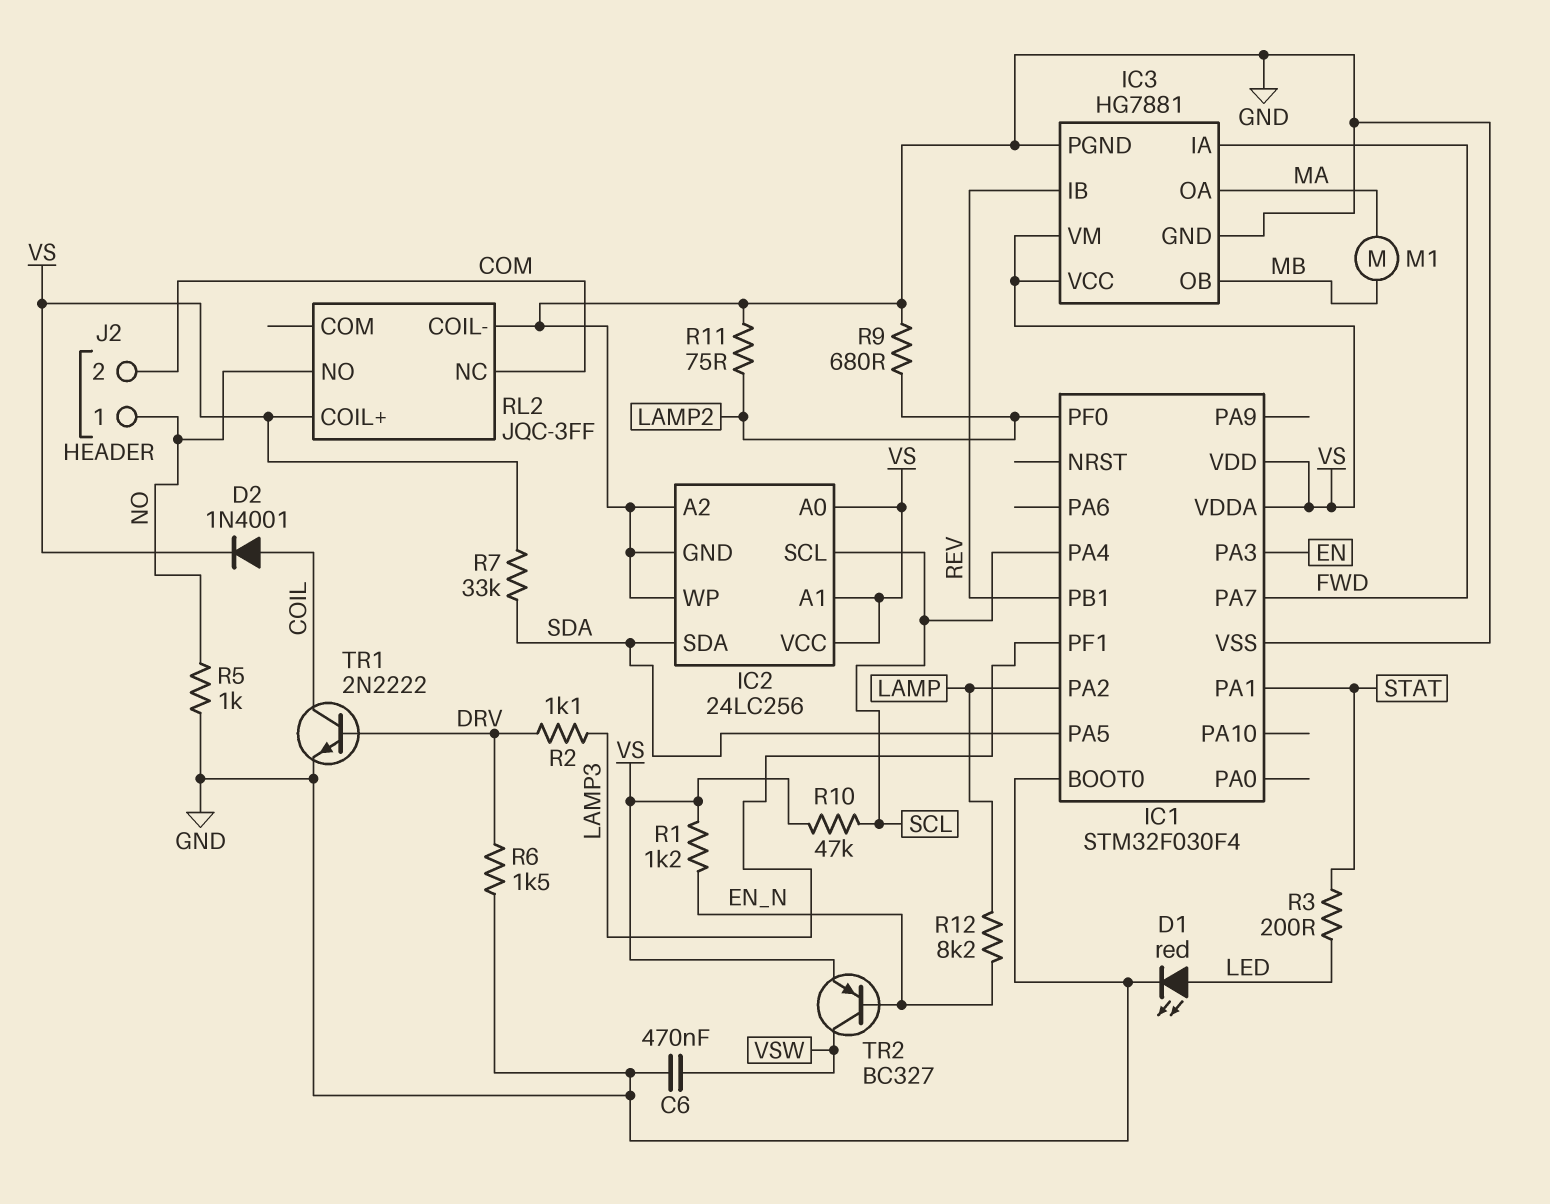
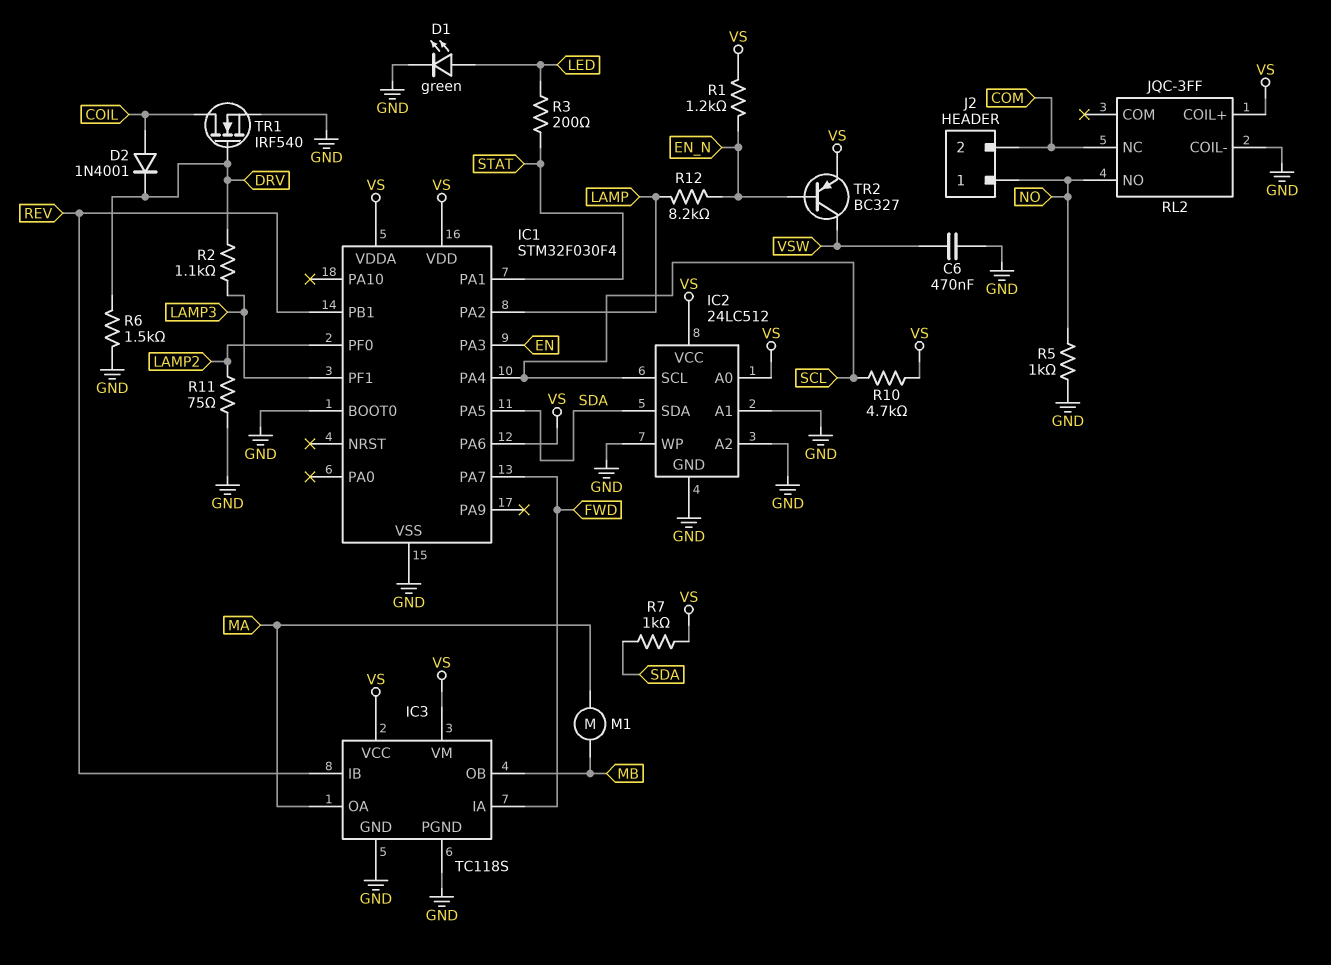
D1: LED red (A LED, K GND) -> LED green (A LED, K GND)
D2: diode 1N4001 (A COIL, K VS) -> diode 1N4001 (A COIL, K DRV)
IC1 pin PA6: none -> VS
IC2: 24LC256 -> 24LC512
IC2 pin A1: VS -> GND
IC3: HG7881 -> TC118S
R7: 33k (SDA, VS) -> 1k (SDA, VS)
R9: 680 (GND, LAMP2) -> none
R10: 47k (SCL, VS) -> 4.7k (SCL, VS)
TR1: NPN 2N2222 (B DRV, C COIL, E GND) -> NMOS IRF540 (G DRV, D COIL, S GND)

